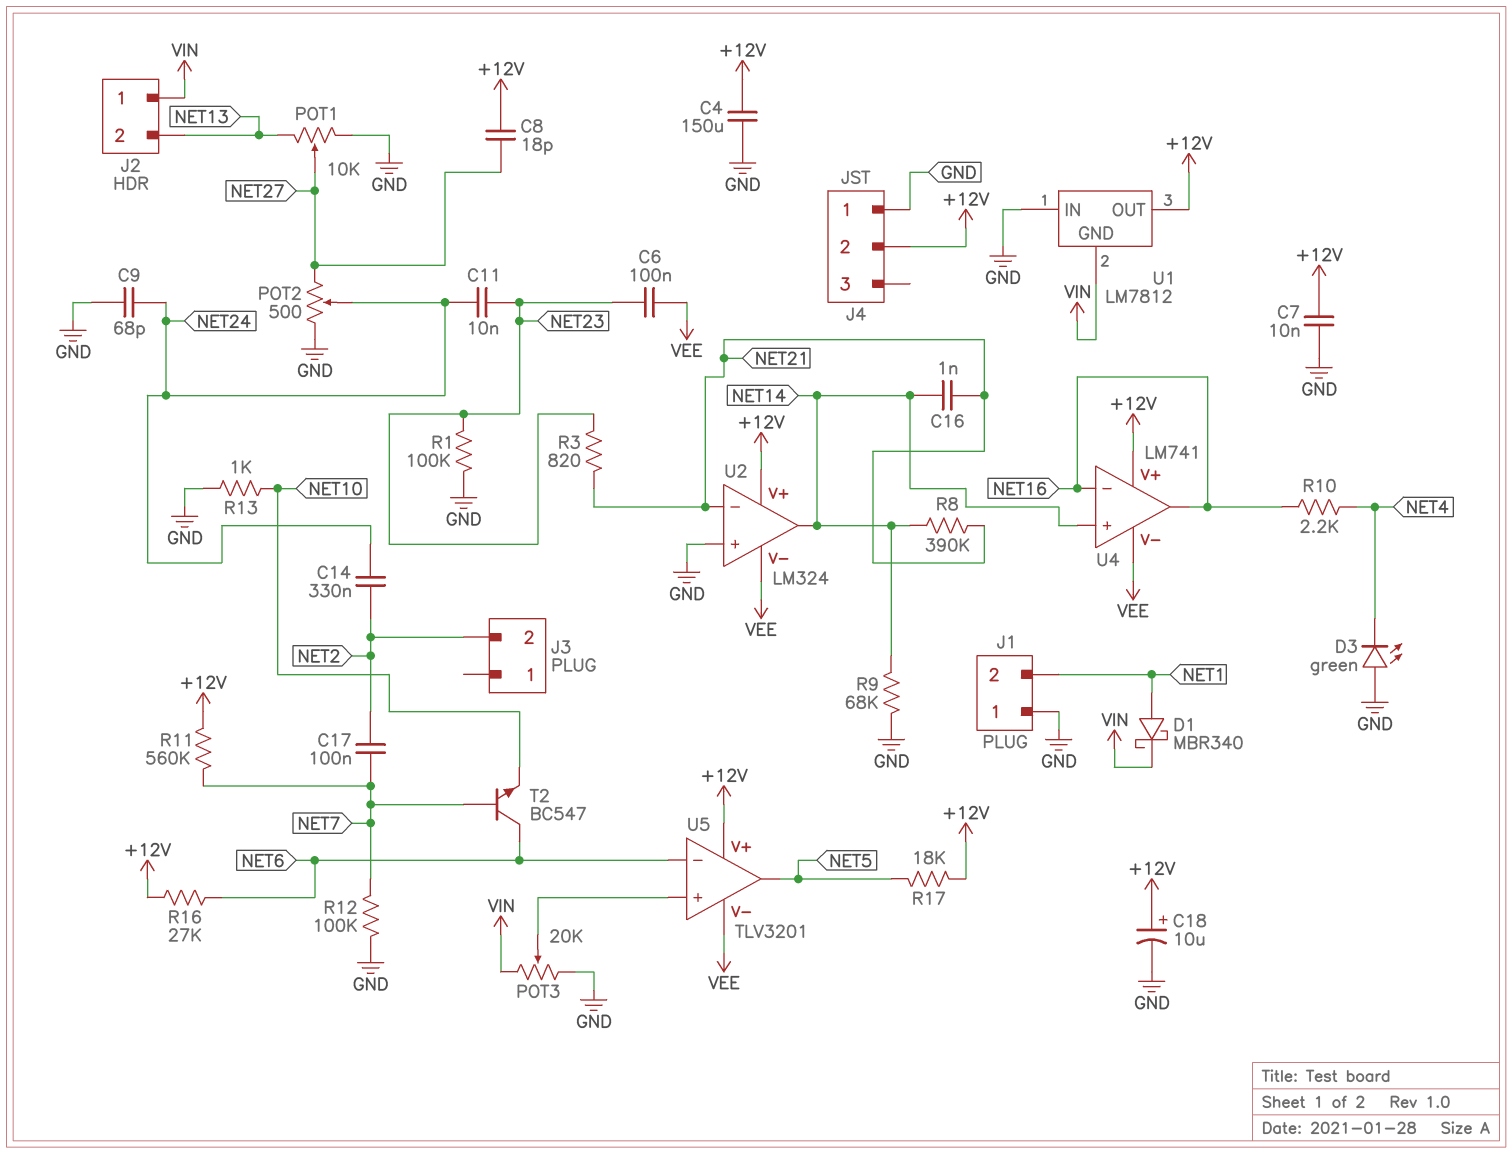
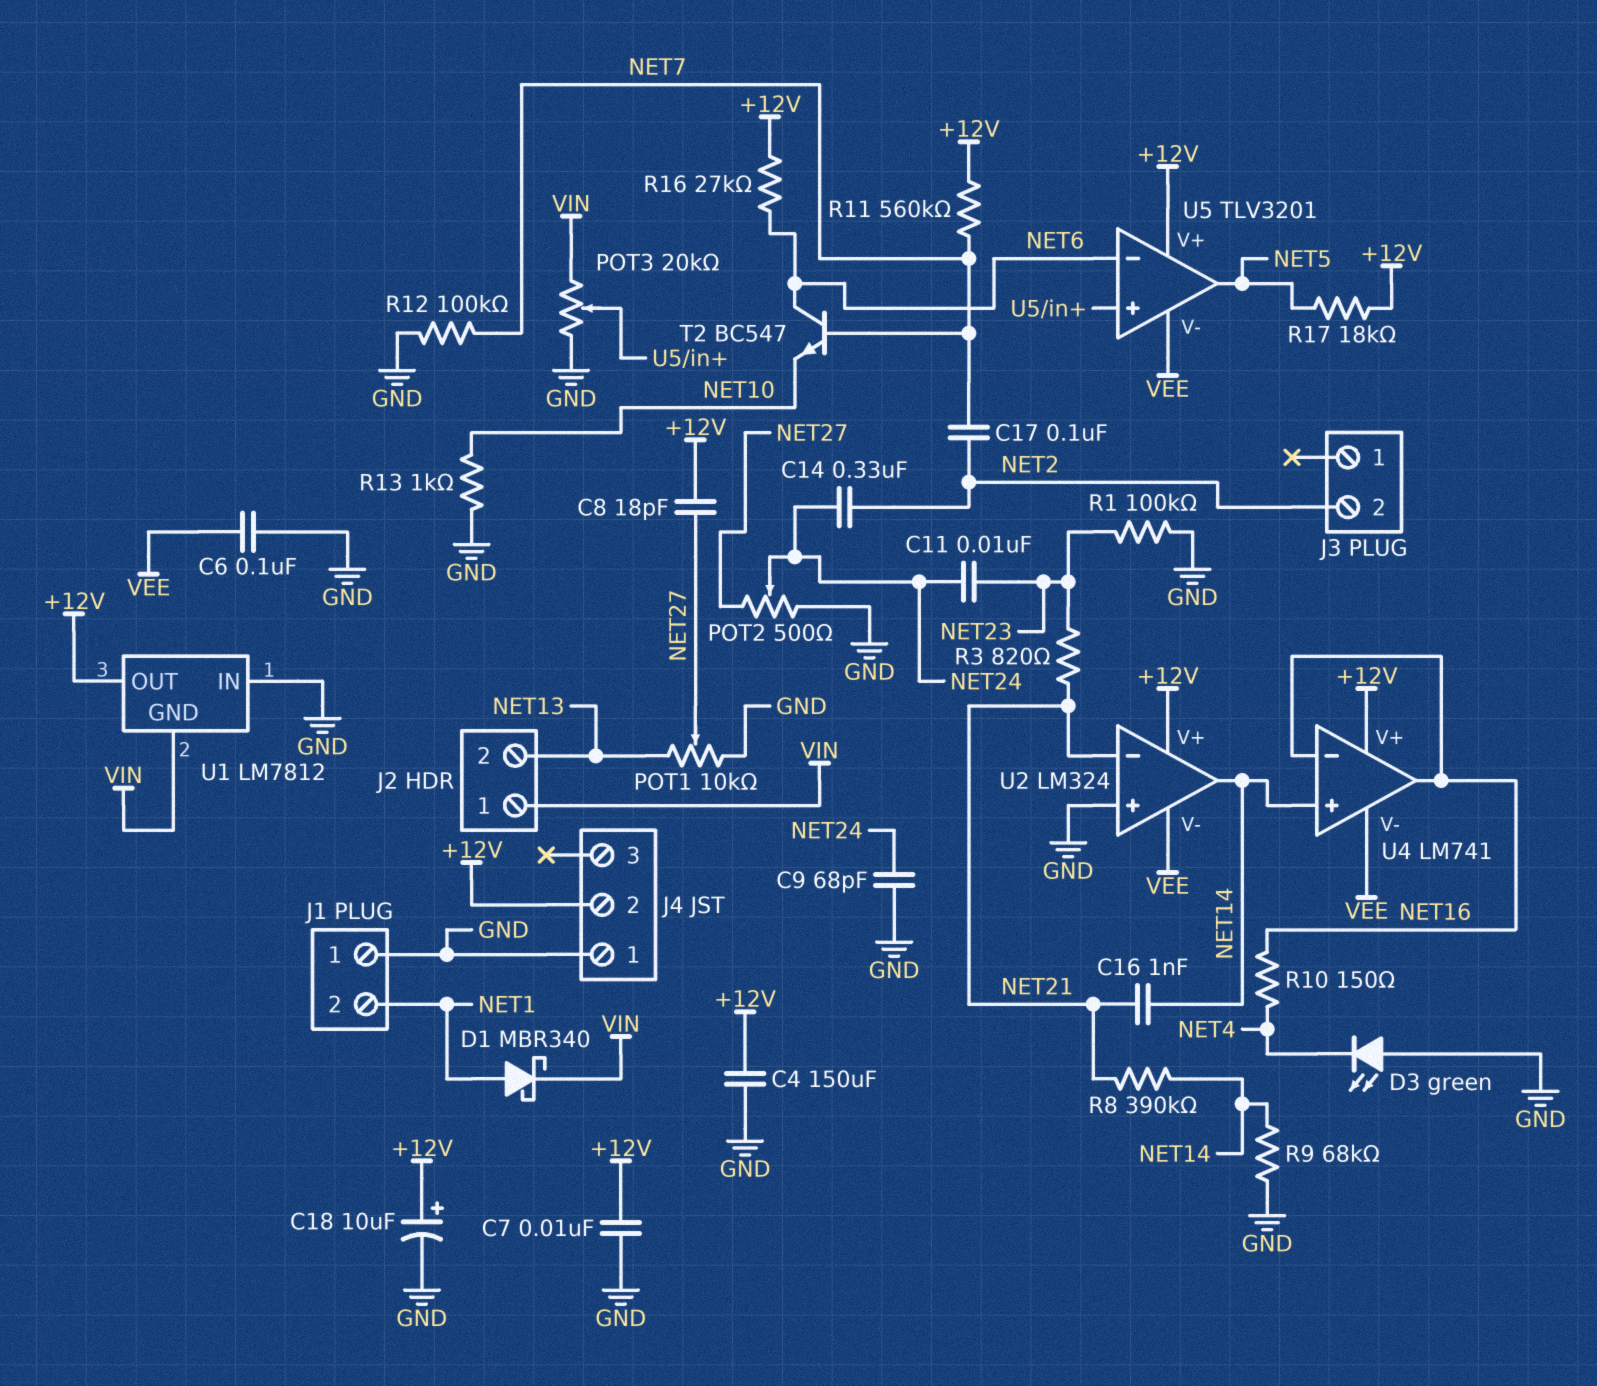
C6: 100nF (NET23, VEE) -> 100nF (GND, VEE)
R10: 2.2k (NET4, NET16) -> 150 (NET4, NET16)

